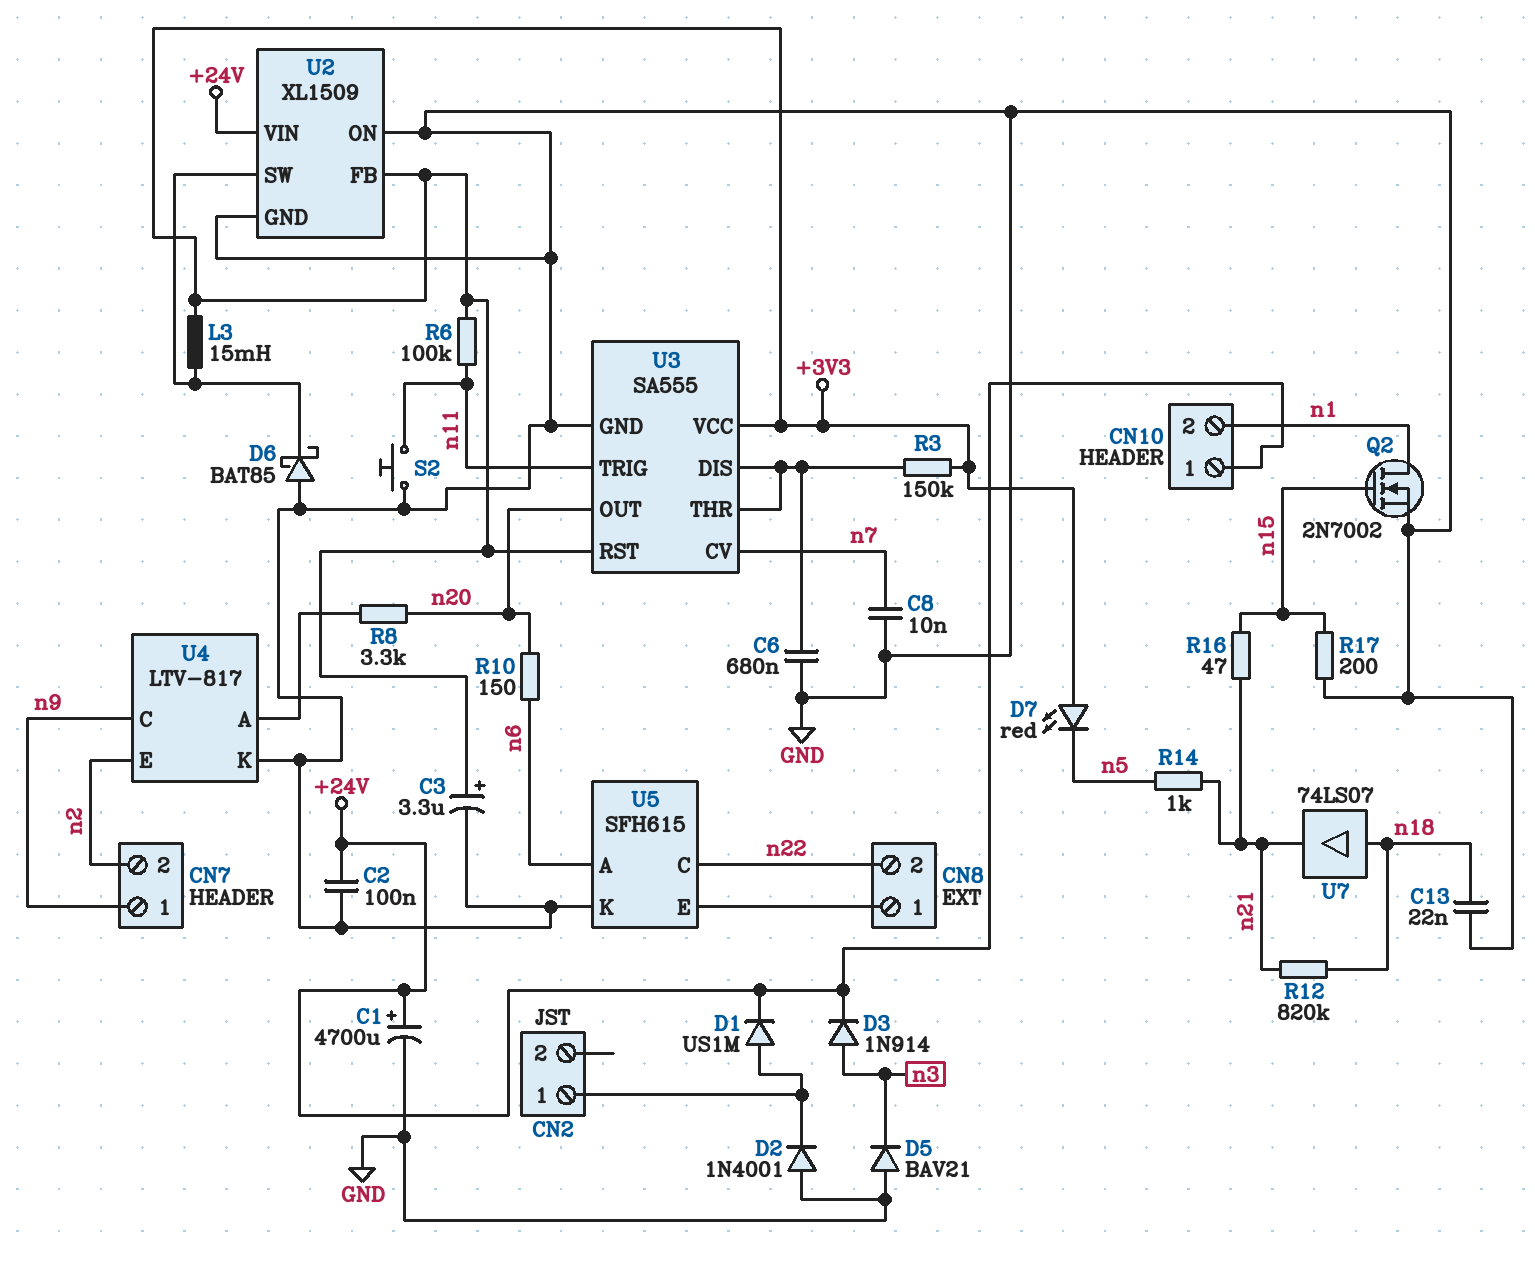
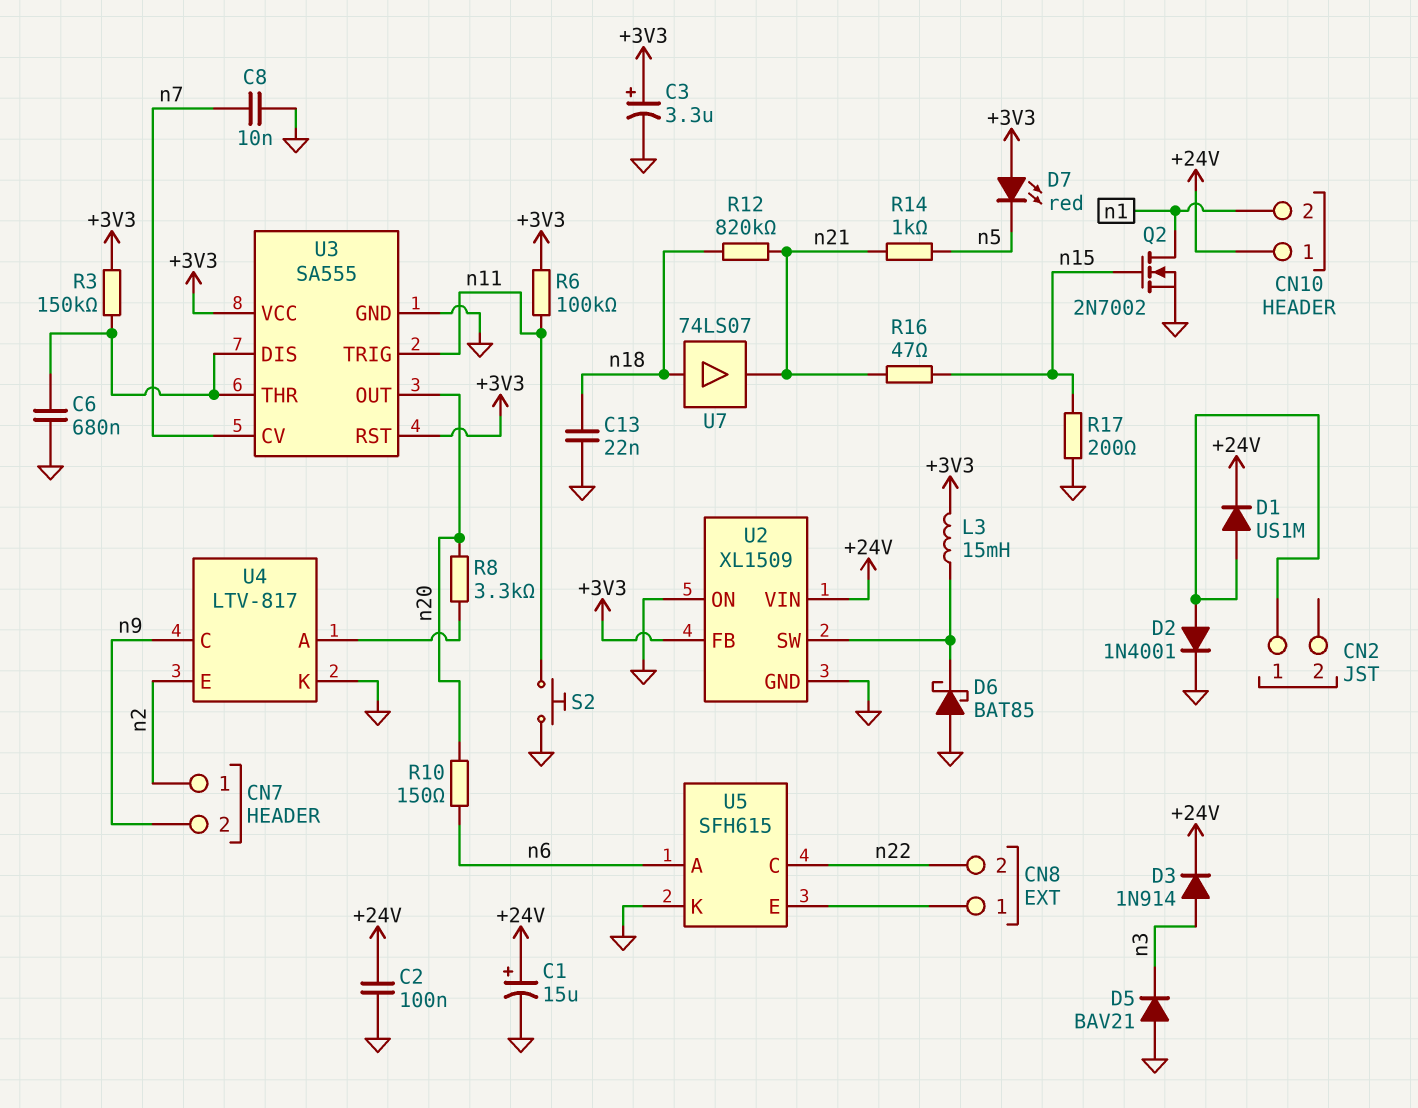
C1: 4700uF (plus +24V, minus GND) -> 15uF (plus +24V, minus GND)
CN7 pin 1: n9 -> n2
CN7 pin 2: n2 -> n9
D2: diode 1N4001 (A GND, K CN2/1) -> diode 1N4001 (A CN2/1, K GND)

